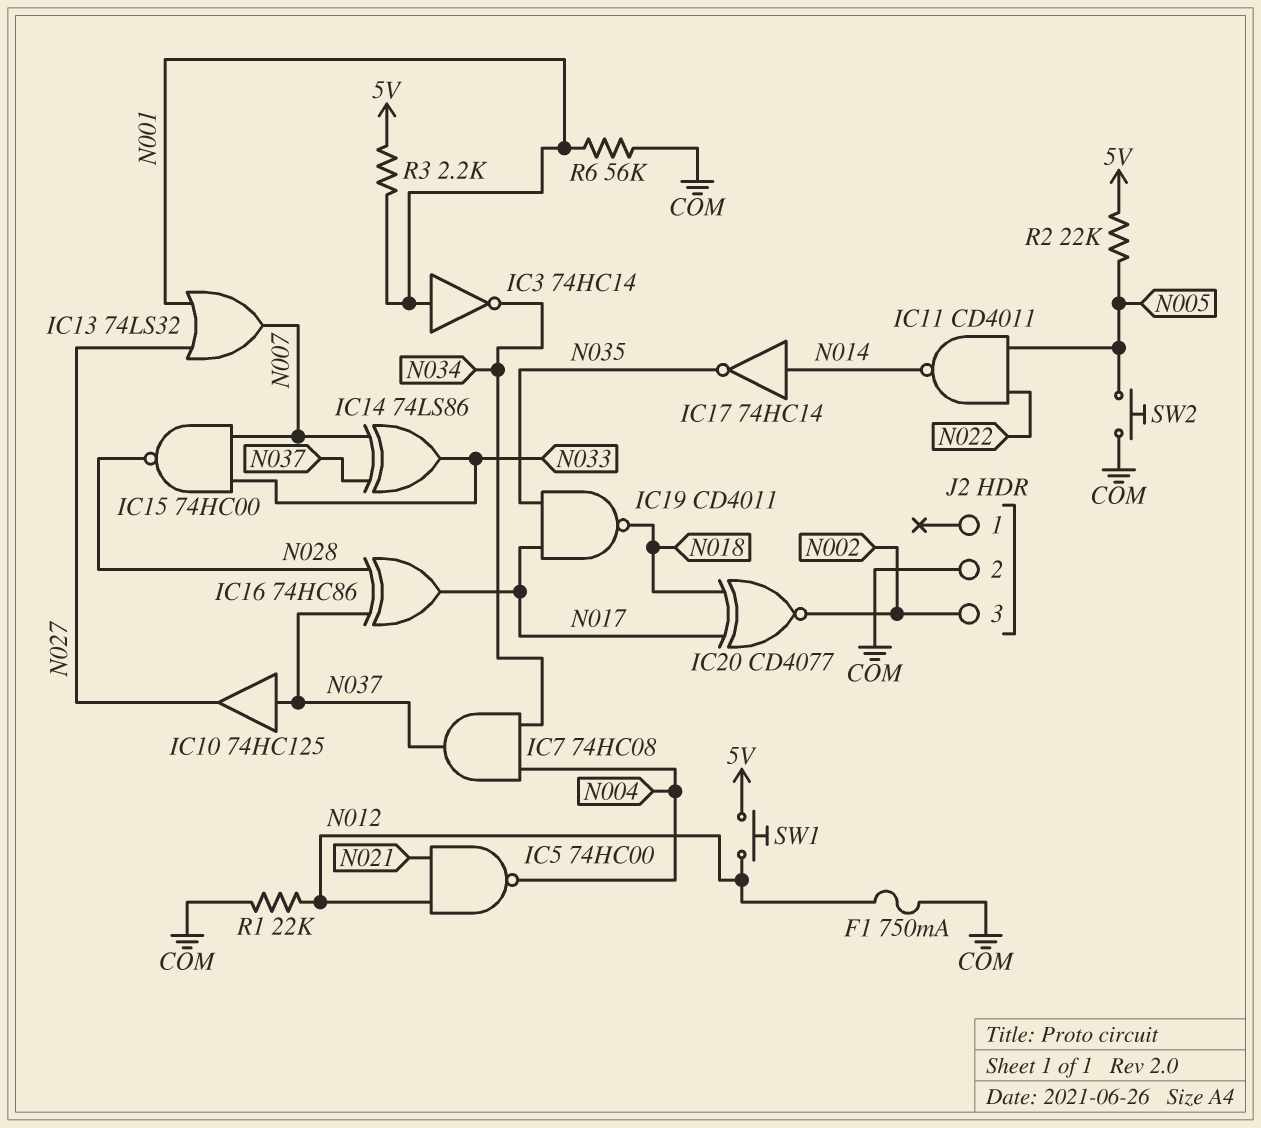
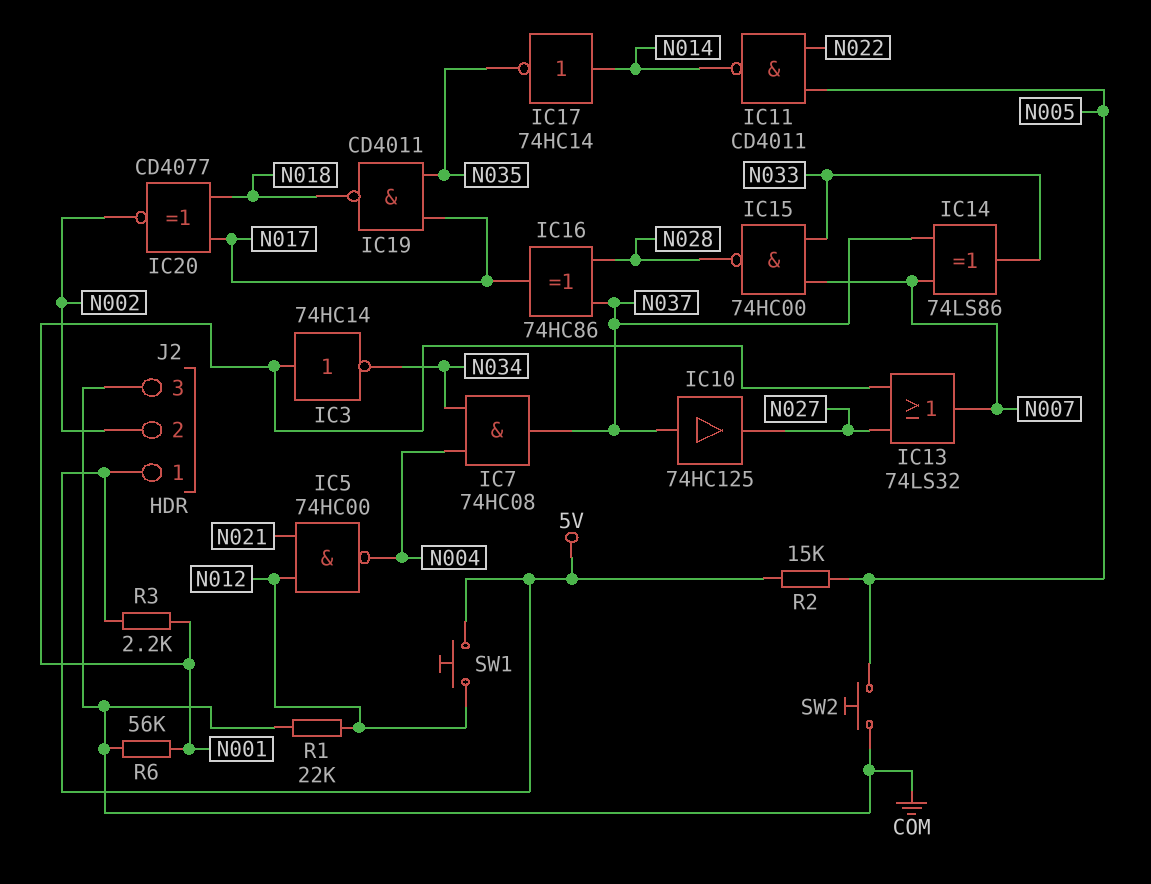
F1: 750mA (COM, N012) -> none
J2 pin 1: none -> 5V
J2 pin 2: COM -> N002
J2 pin 3: N002 -> COM
R2: 22k (5V, N005) -> 15k (5V, N005)

